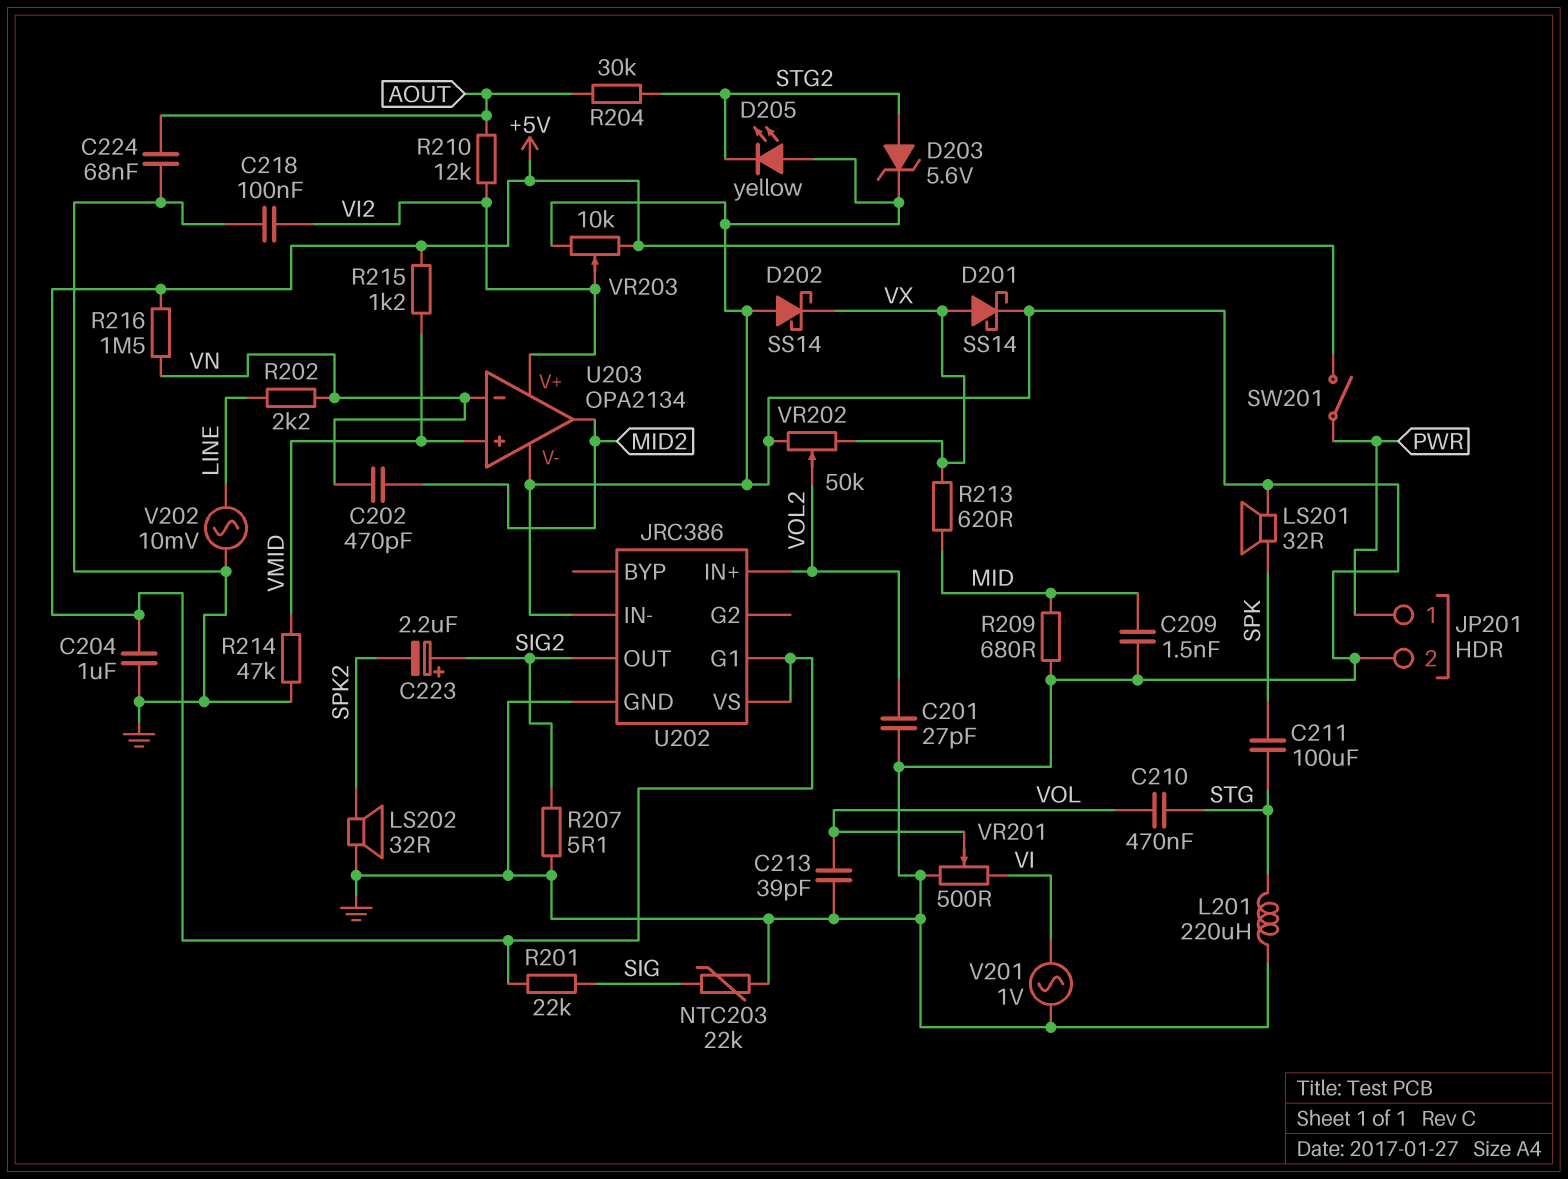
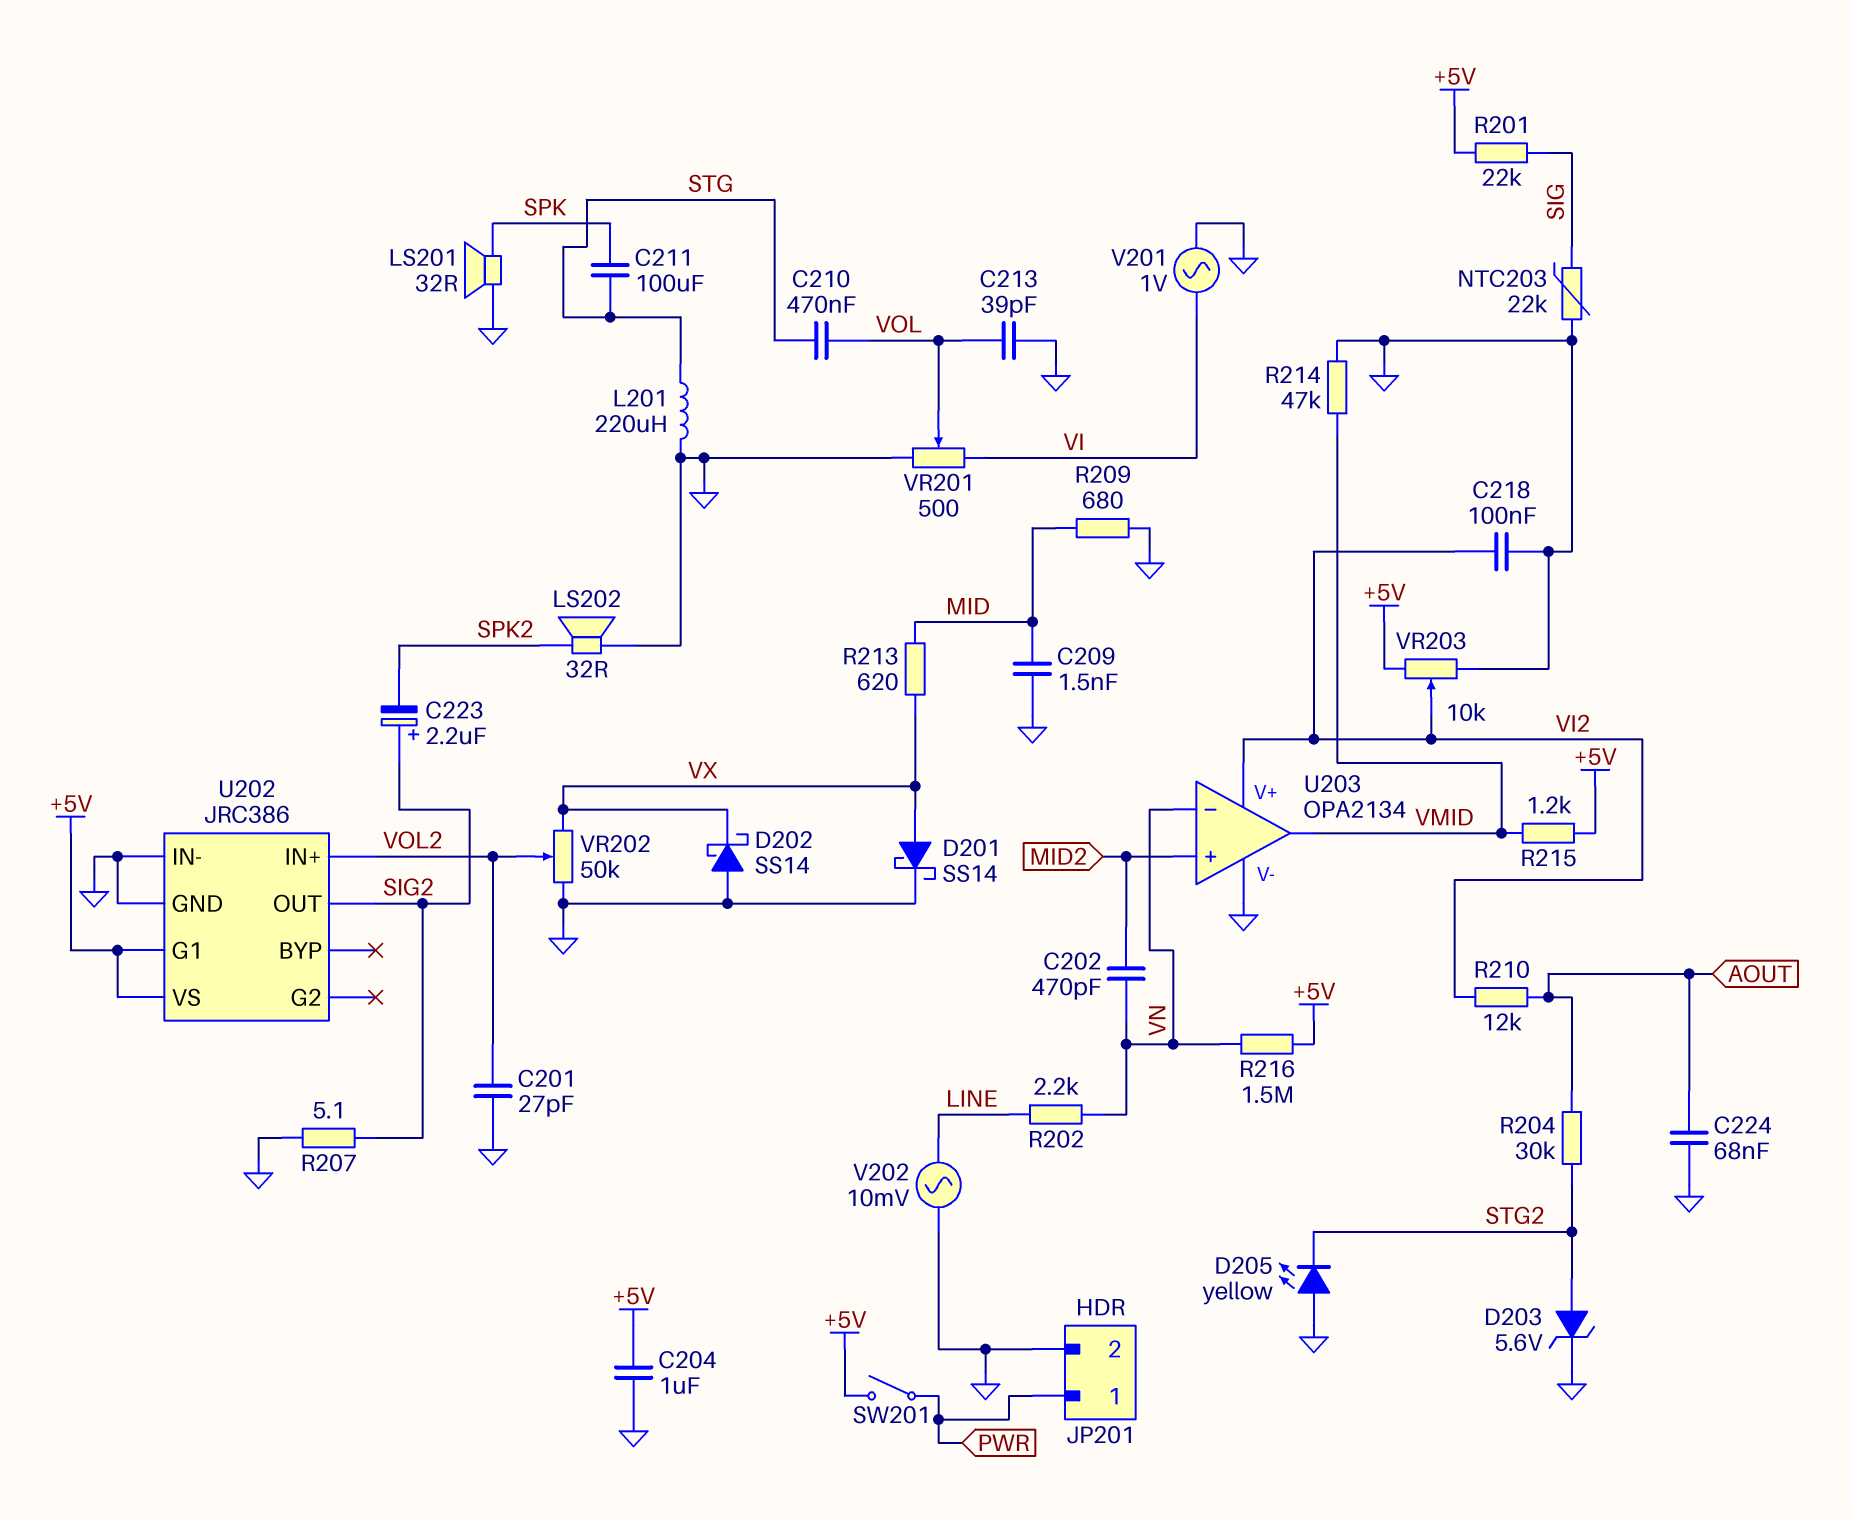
U203 pin in+: VMID -> MID2
U203 pin out: MID2 -> VMID

